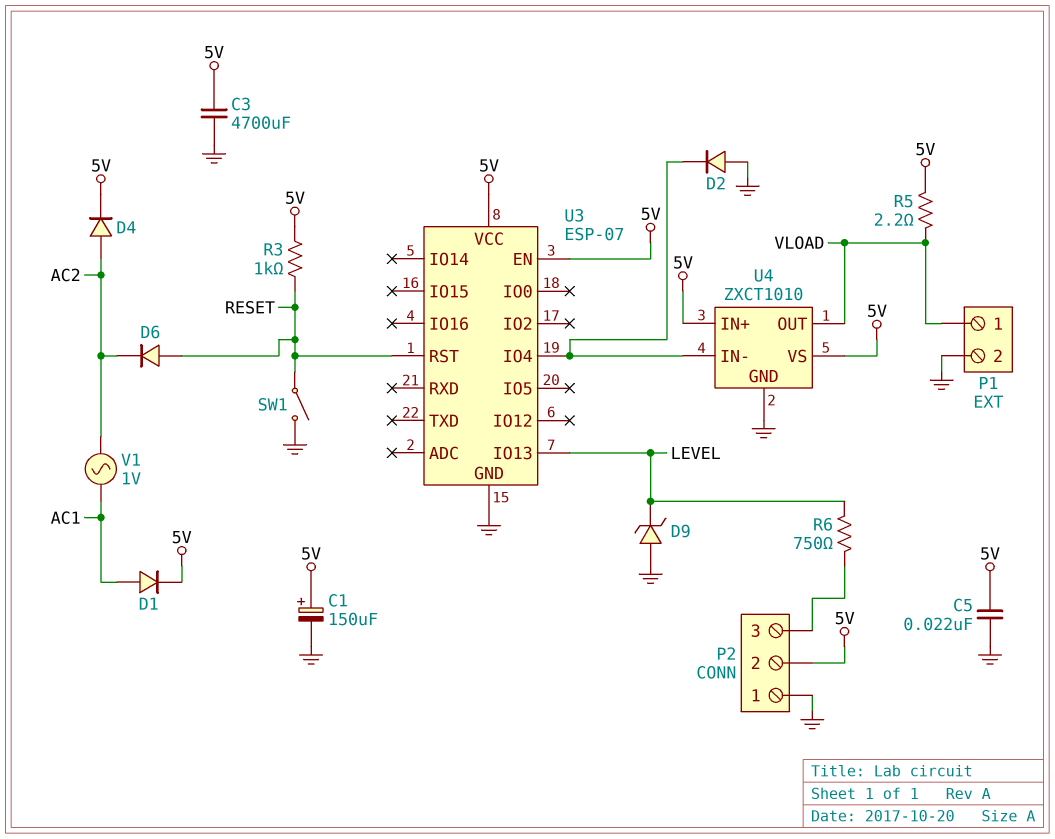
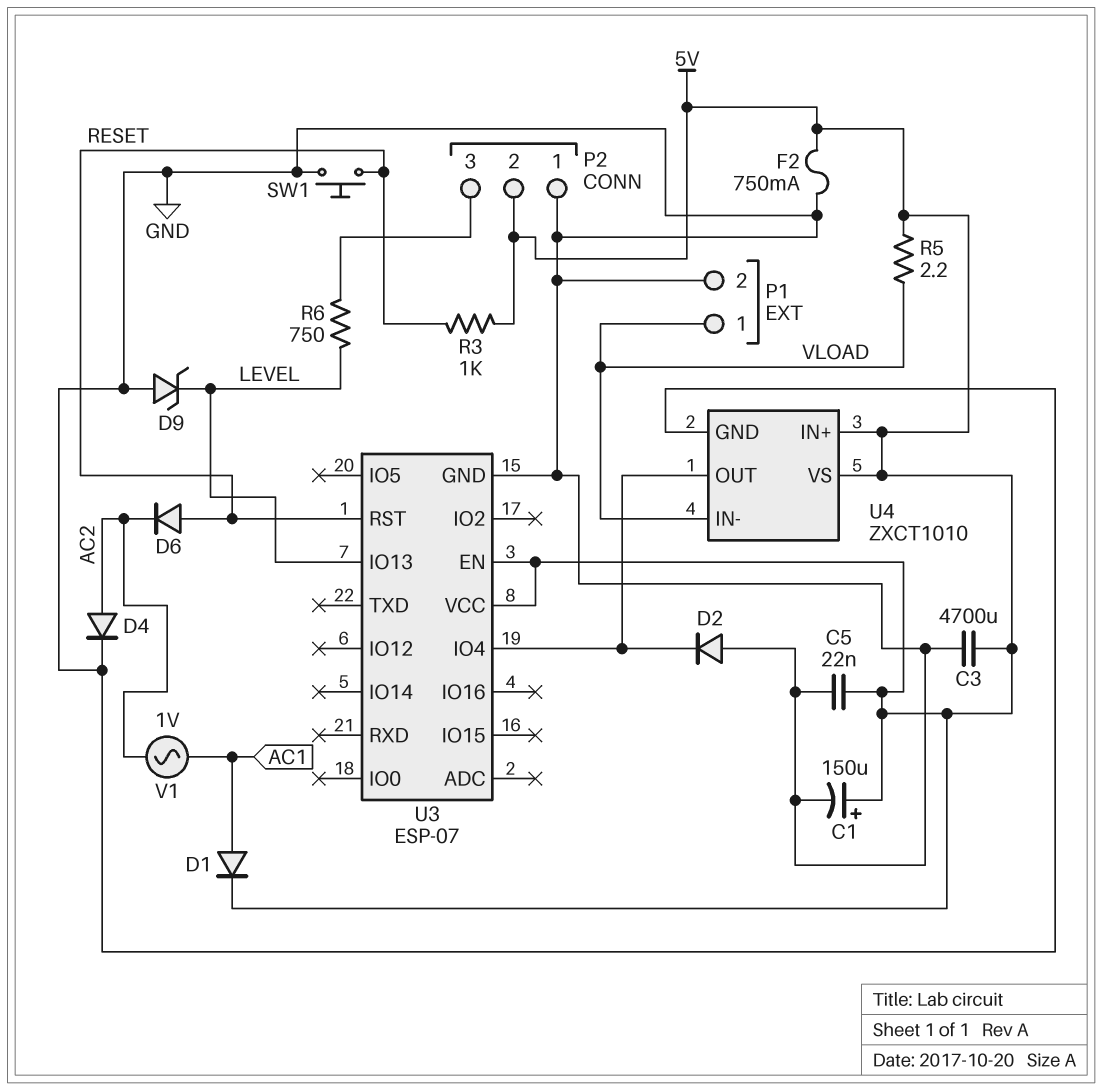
D4: diode (A AC2, K 5V) -> diode (A AC2, K GND)
F2: none -> 750mA (5V, GND)
SW1: switch (GND, RESET) -> button (GND, RESET)
U4 pin IN-: U3/IO4 -> VLOAD
U4 pin OUT: VLOAD -> U3/IO4

